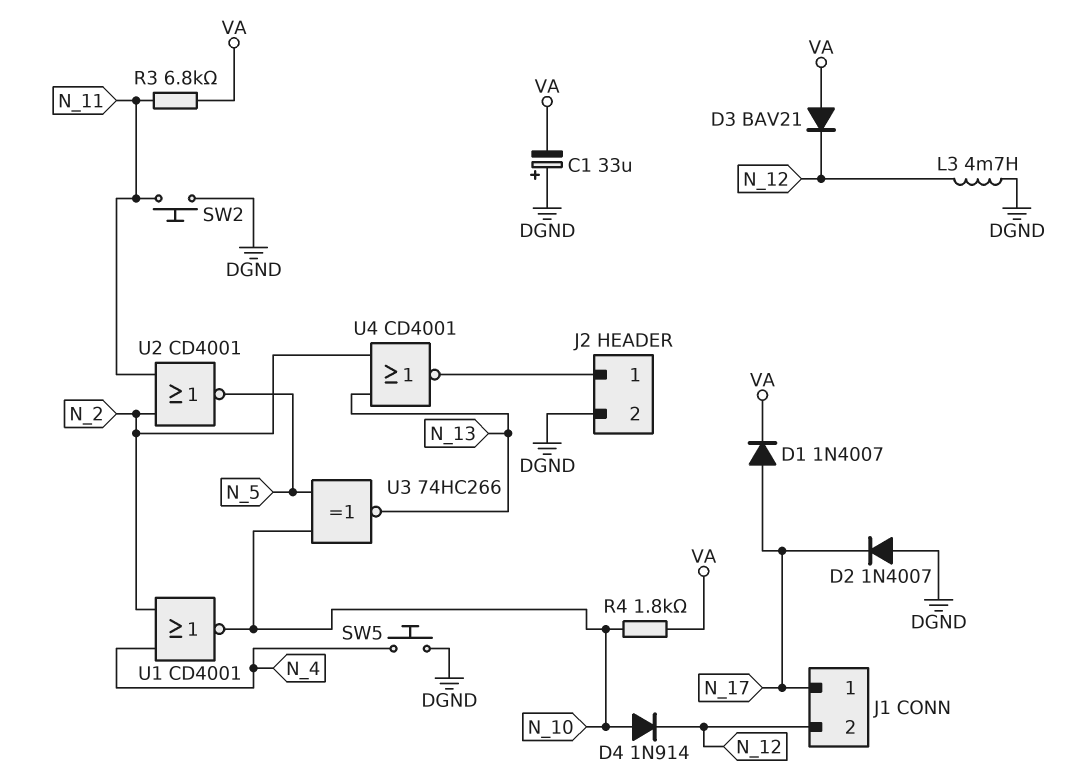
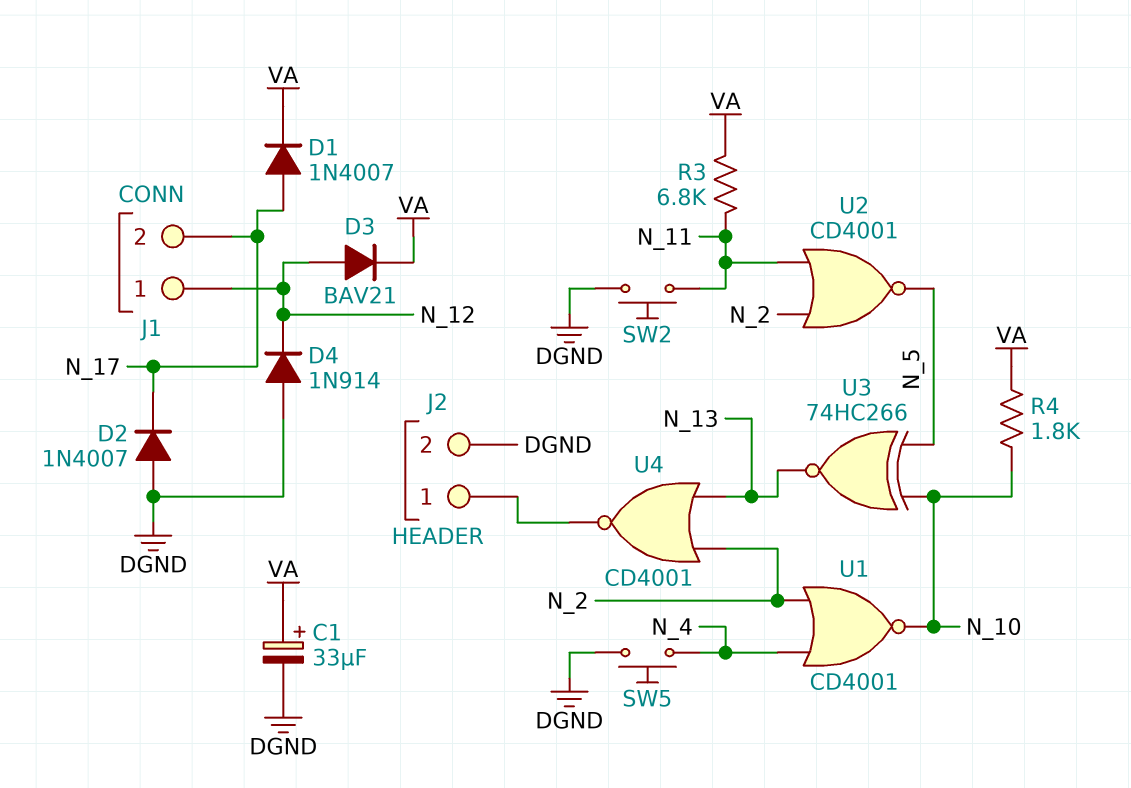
C1: 33uF (plus DGND, minus VA) -> 33uF (plus VA, minus DGND)
D3: diode BAV21 (A VA, K N_12) -> diode BAV21 (A N_12, K VA)
D4: diode 1N914 (A N_10, K N_12) -> diode 1N914 (A DGND, K N_12)
J1 pin 1: N_17 -> N_12
J1 pin 2: N_12 -> N_17
L3: 4.7mH (DGND, N_12) -> none

